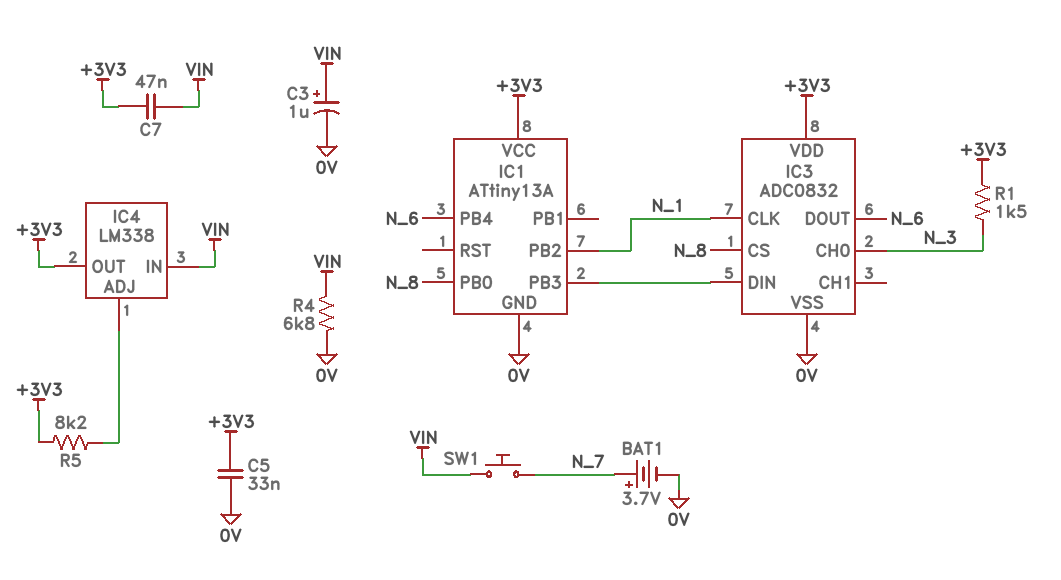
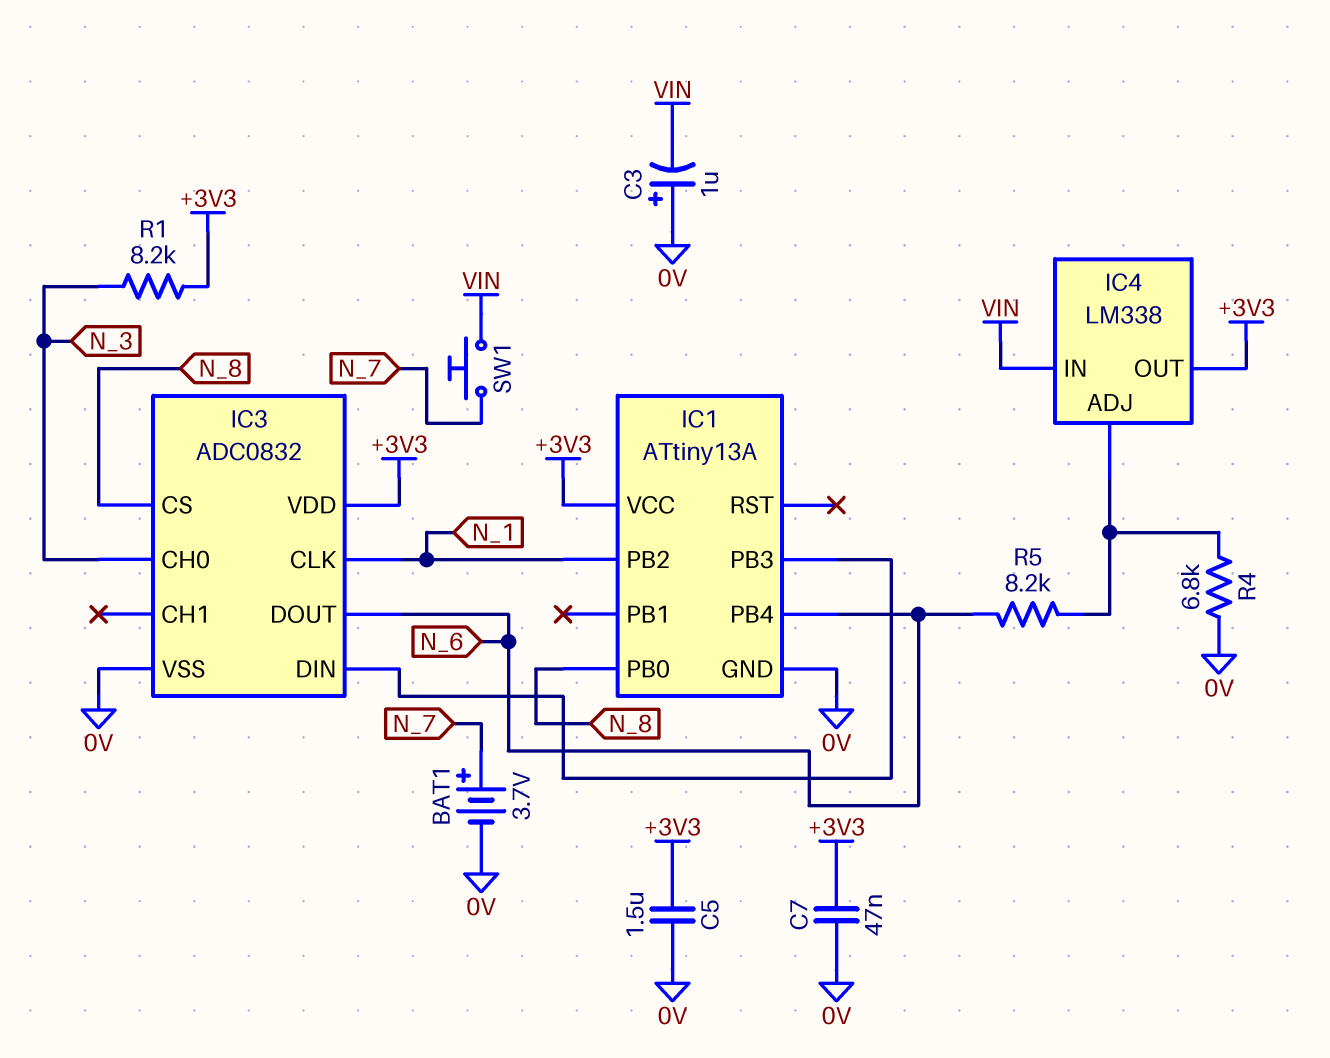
C3: 1uF (plus VIN, minus 0V) -> 1uF (plus 0V, minus VIN)
C5: 33nF (+3V3, 0V) -> 1.5uF (+3V3, 0V)
C7: 47nF (+3V3, VIN) -> 47nF (+3V3, 0V)
R1: 1.5k (+3V3, N_3) -> 8.2k (+3V3, N_3)
R4: 6.8k (0V, VIN) -> 6.8k (0V, IC4/ADJ)
R5: 8.2k (+3V3, IC4/ADJ) -> 8.2k (IC4/ADJ, N_6)

